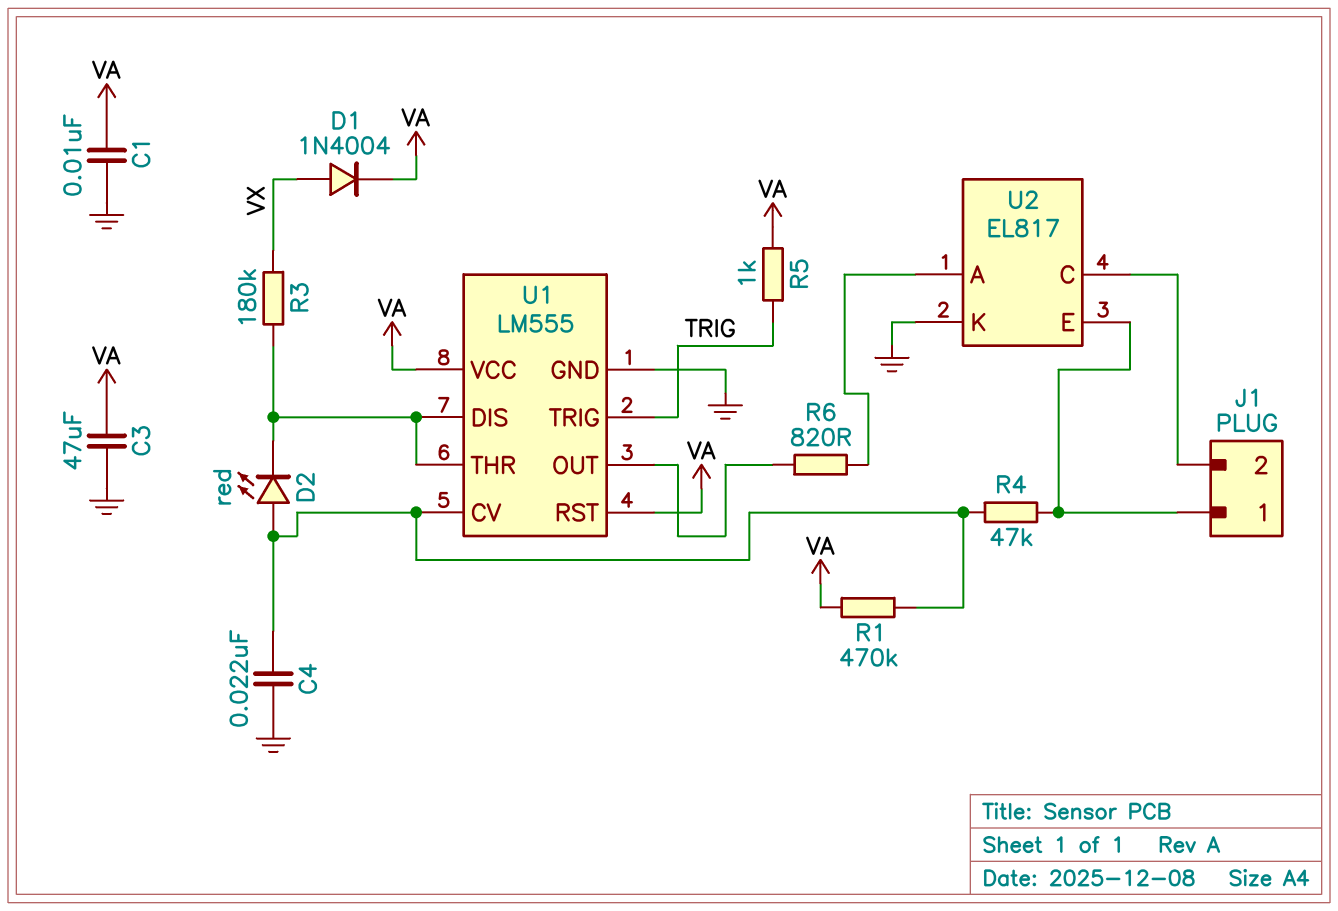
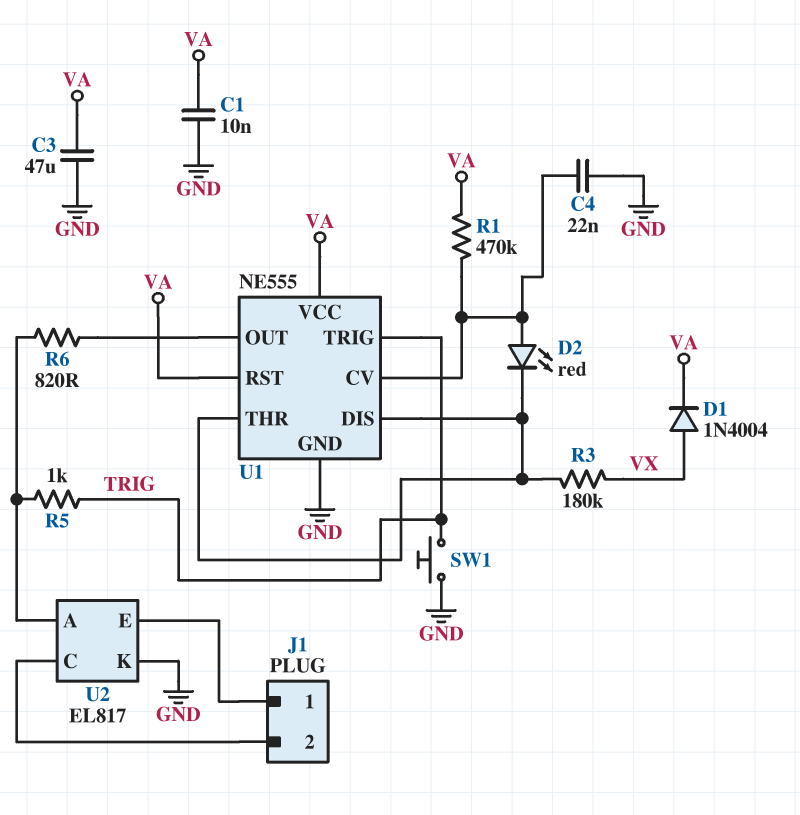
R4: 47k (J1/1, U1/CV) -> none
R5: 1k (TRIG, VA) -> 1k (TRIG, U2/A)
SW1: none -> button (GND, TRIG)
U1: LM555 -> NE555

